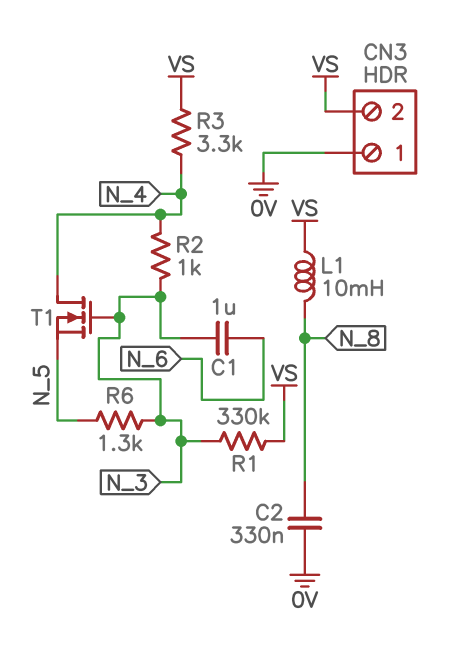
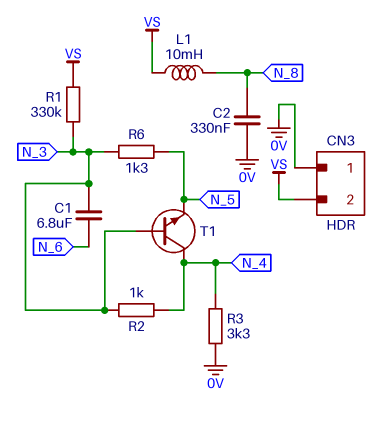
C1: 1uF (N_3, N_6) -> 6.8uF (N_3, N_6)
R3: 3.3k (N_4, VS) -> 3.3k (0V, N_4)
T1: NMOS (G N_3, D N_4, S N_5) -> NPN (B N_3, C N_4, E N_5)

